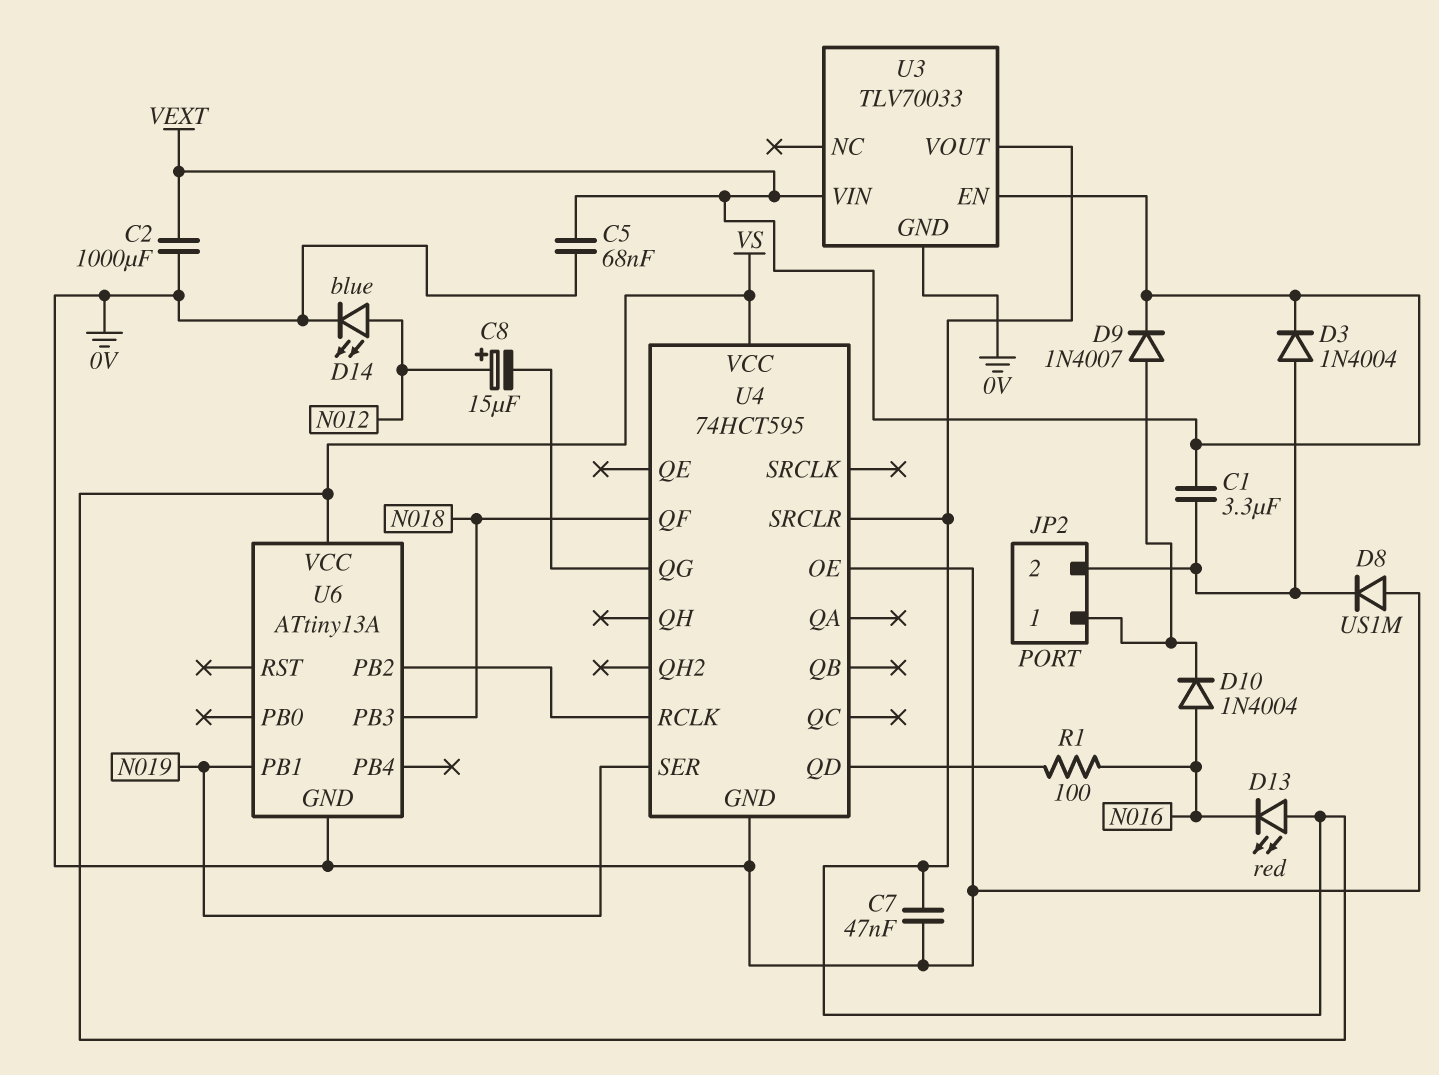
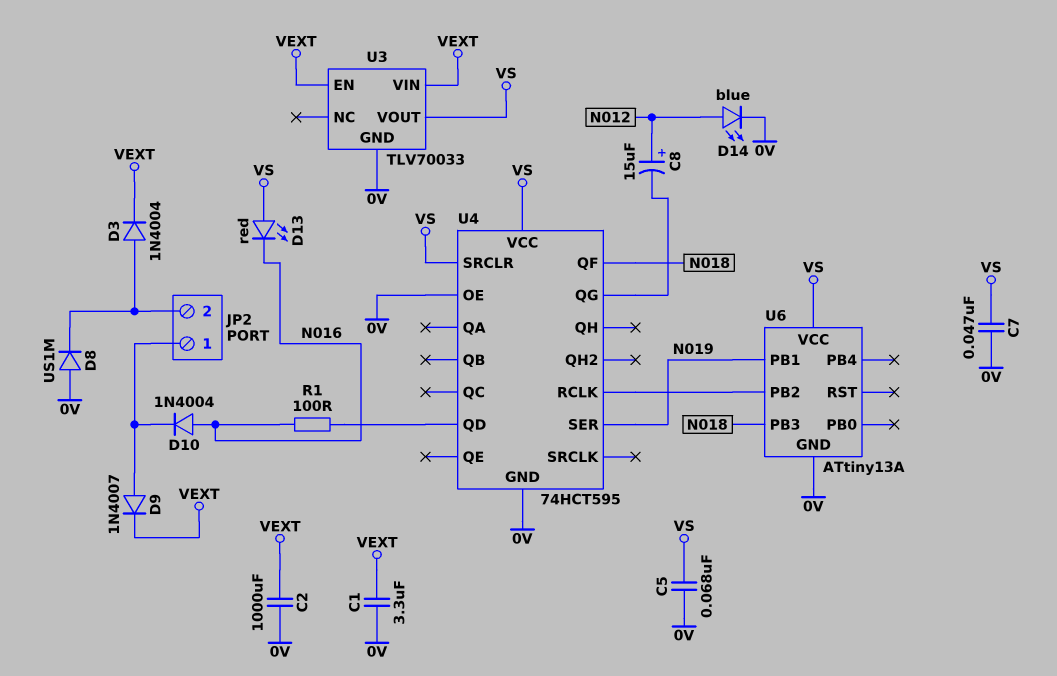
C1: 3.3uF (JP2/2, VEXT) -> 3.3uF (0V, VEXT)
C5: 68nF (0V, VEXT) -> 68nF (0V, VS)

